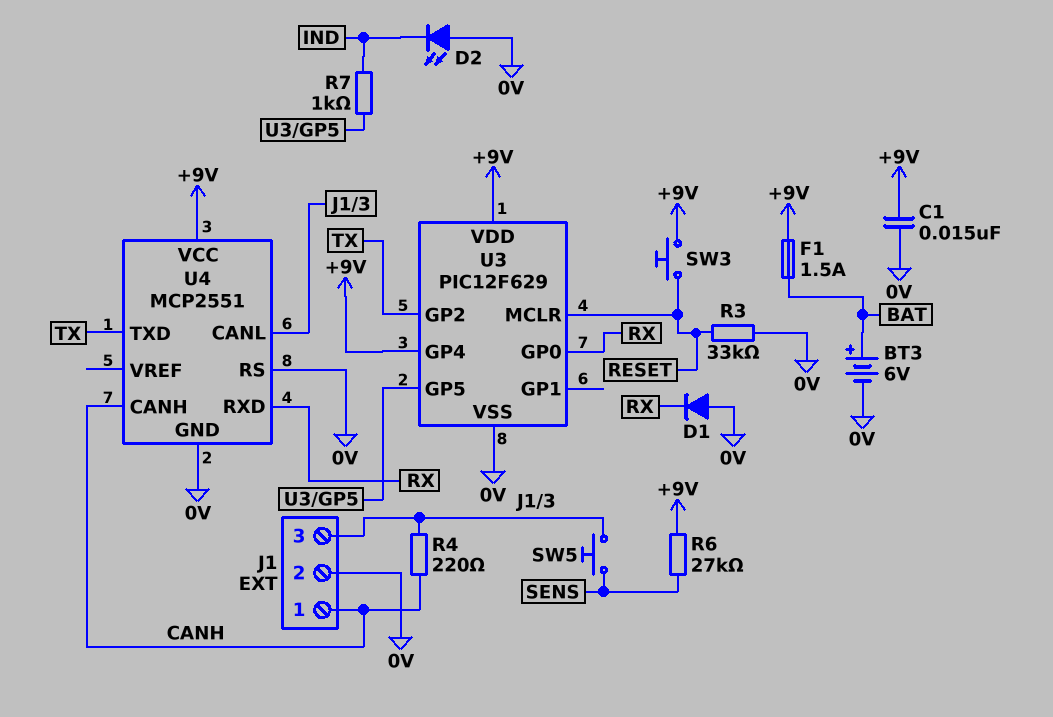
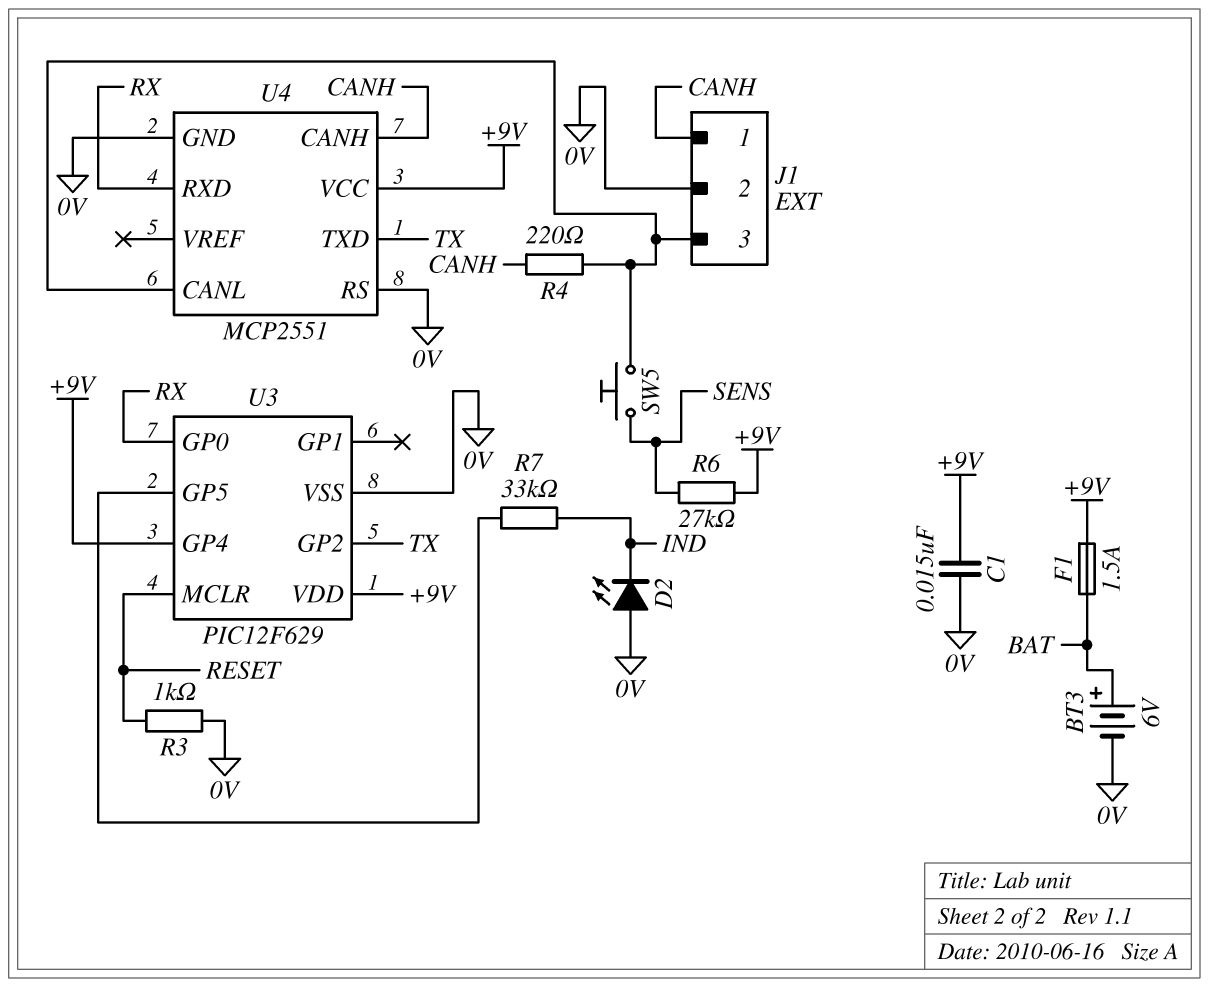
D1: diode (A 0V, K RX) -> none
R3: 33k (0V, RESET) -> 1k (0V, RESET)
R7: 1k (IND, U3/GP5) -> 33k (IND, U3/GP5)
SW3: button (+9V, RESET) -> none

